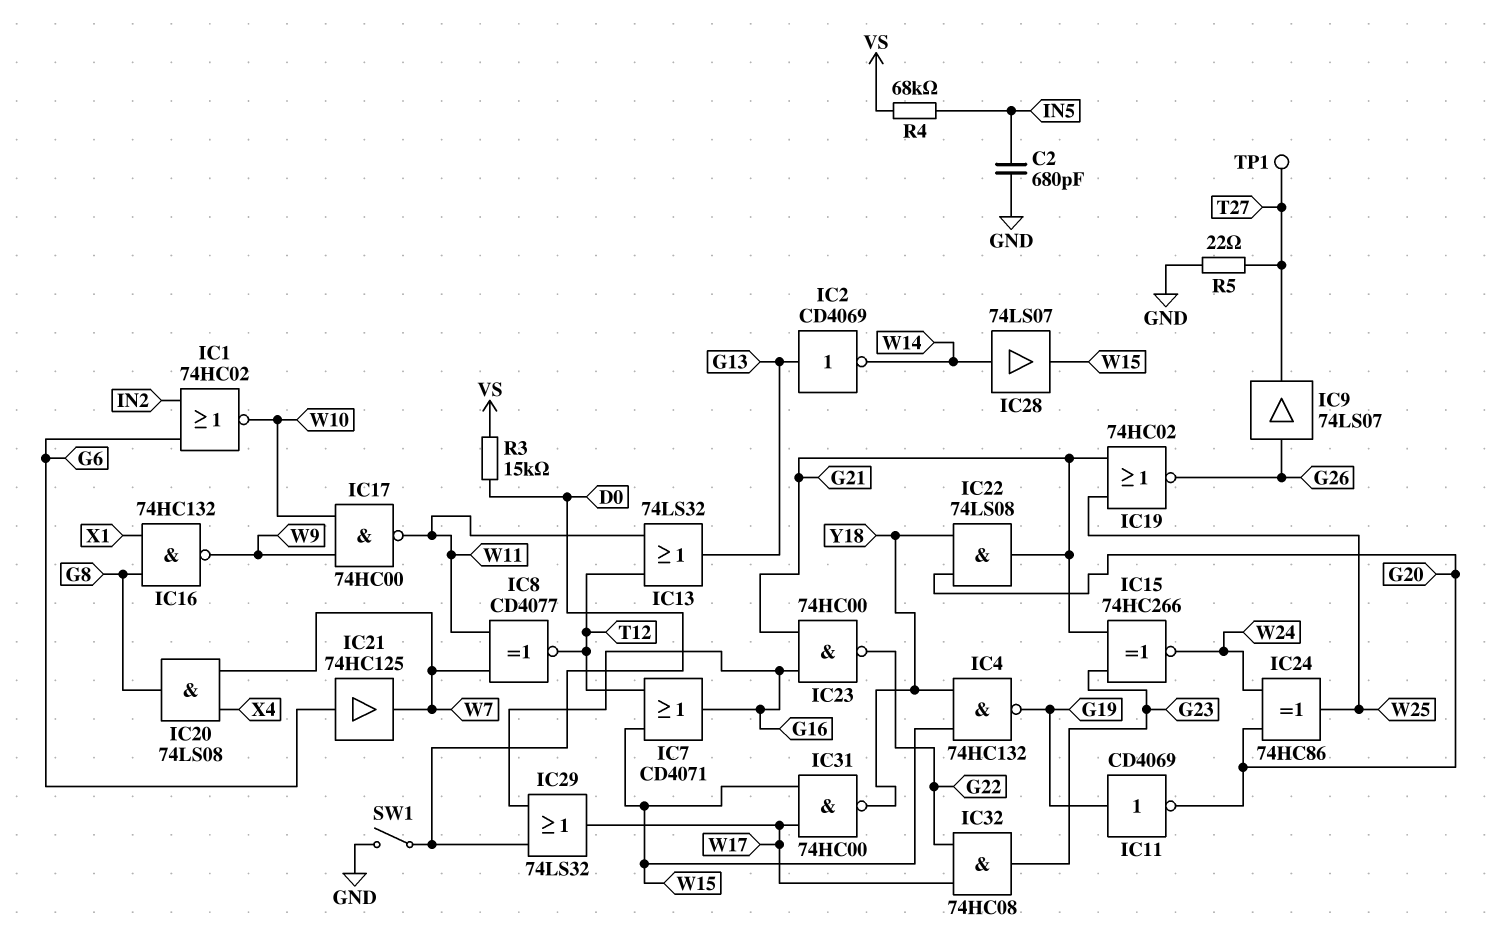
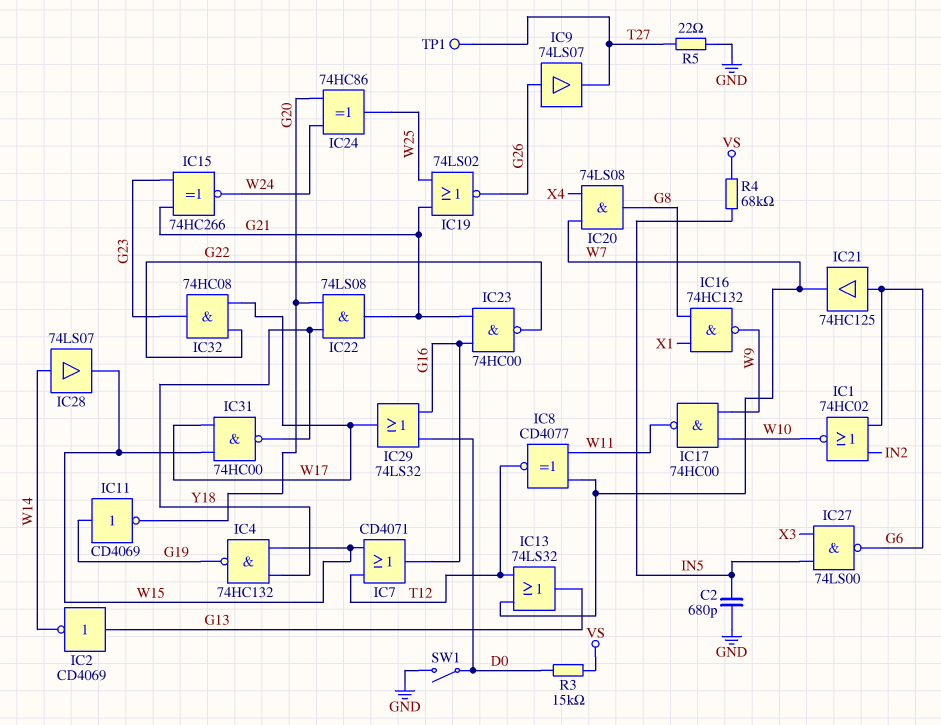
IC13: OR 74LS32 (in T12, in W11, out G13) -> OR 74LS32 (in T12, in W7, out G13)
IC19: NOR 74HC02 (in G21, in W25, out G26) -> NOR 74LS02 (in G21, in W25, out G26)
IC27: none -> NAND 74LS00 (in IN5, in X3, out G6)

